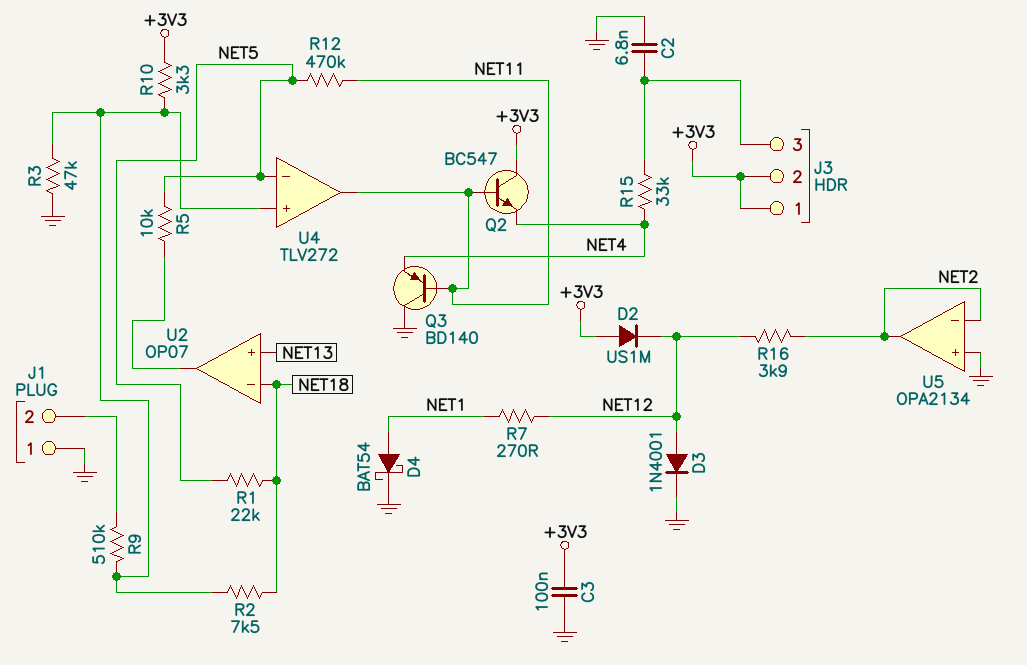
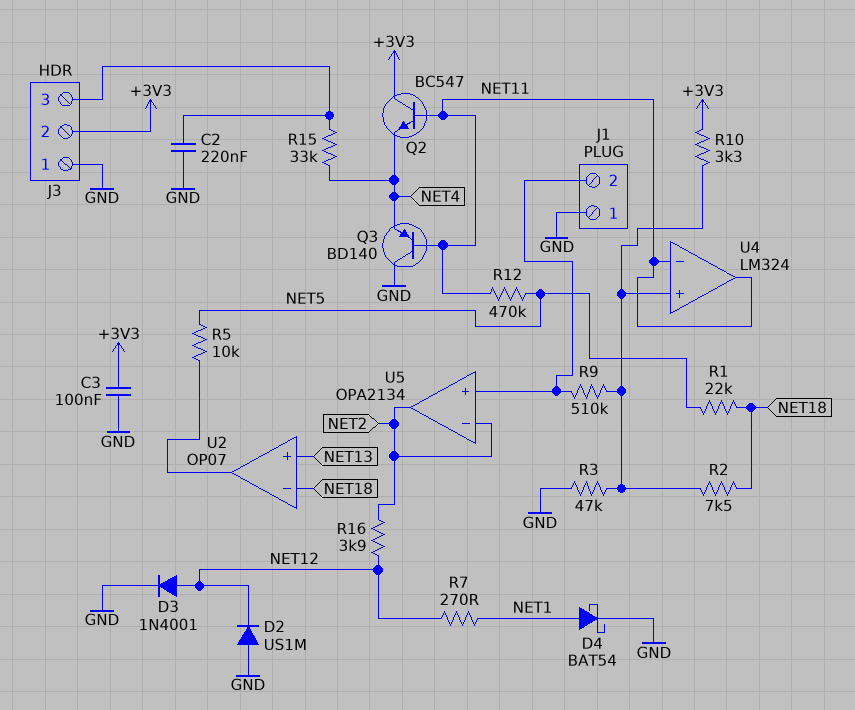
C2: 6.8nF (GND, J3/3) -> 220nF (GND, J3/3)
D2: diode US1M (A +3V3, K NET12) -> diode US1M (A GND, K NET12)
J3 pin 1: +3V3 -> GND
U4: TLV272 -> LM324
U4 pin in-: NET5 -> NET11
U5 pin in+: GND -> J1/2

